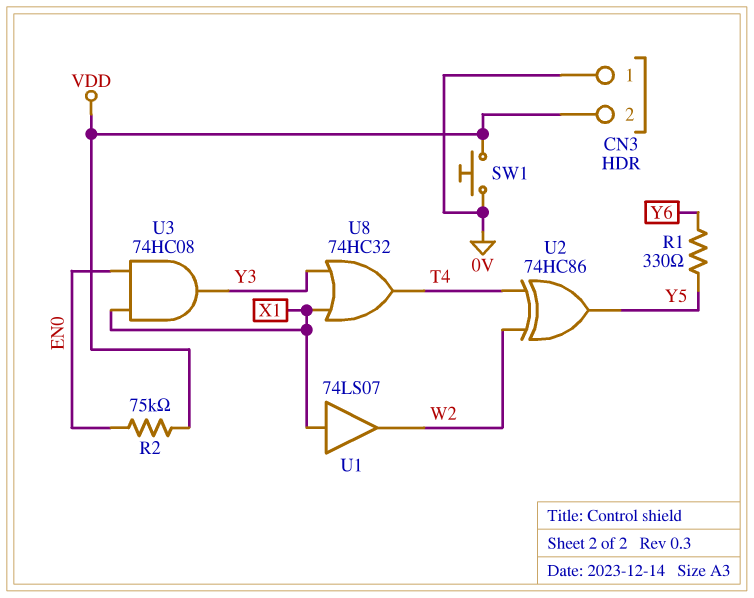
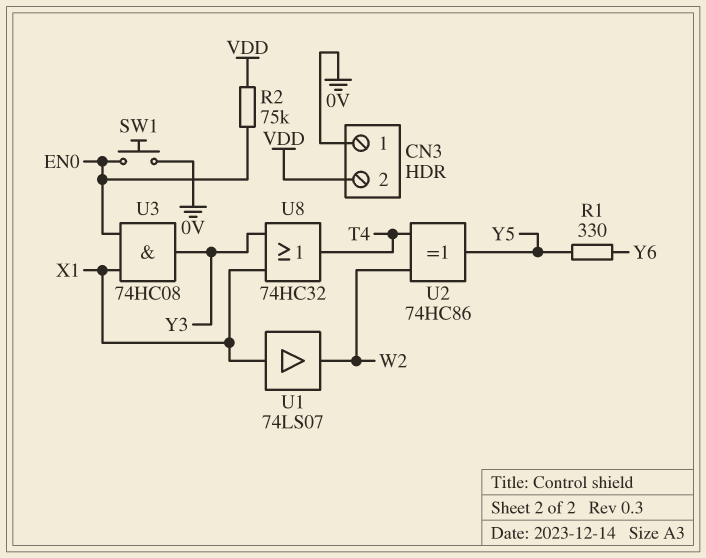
SW1: button (0V, VDD) -> button (0V, EN0)

